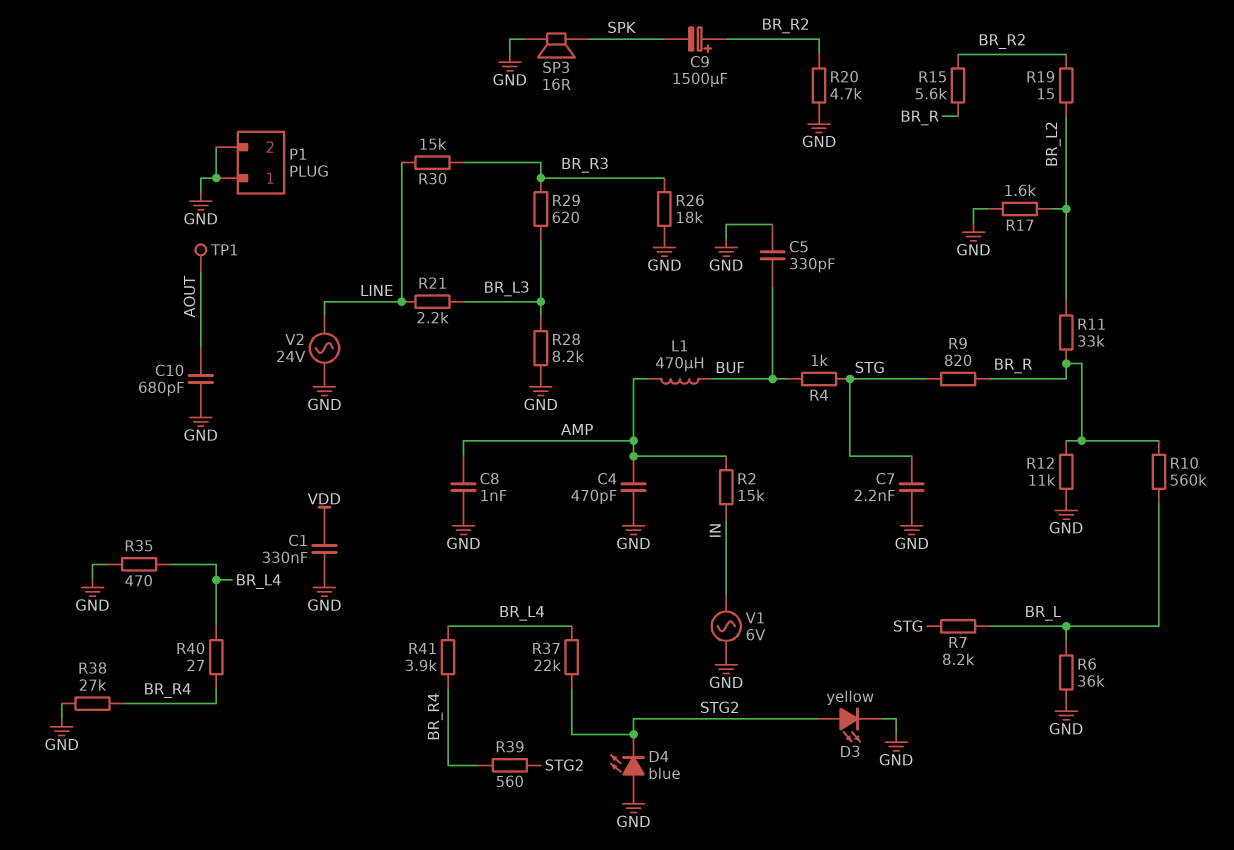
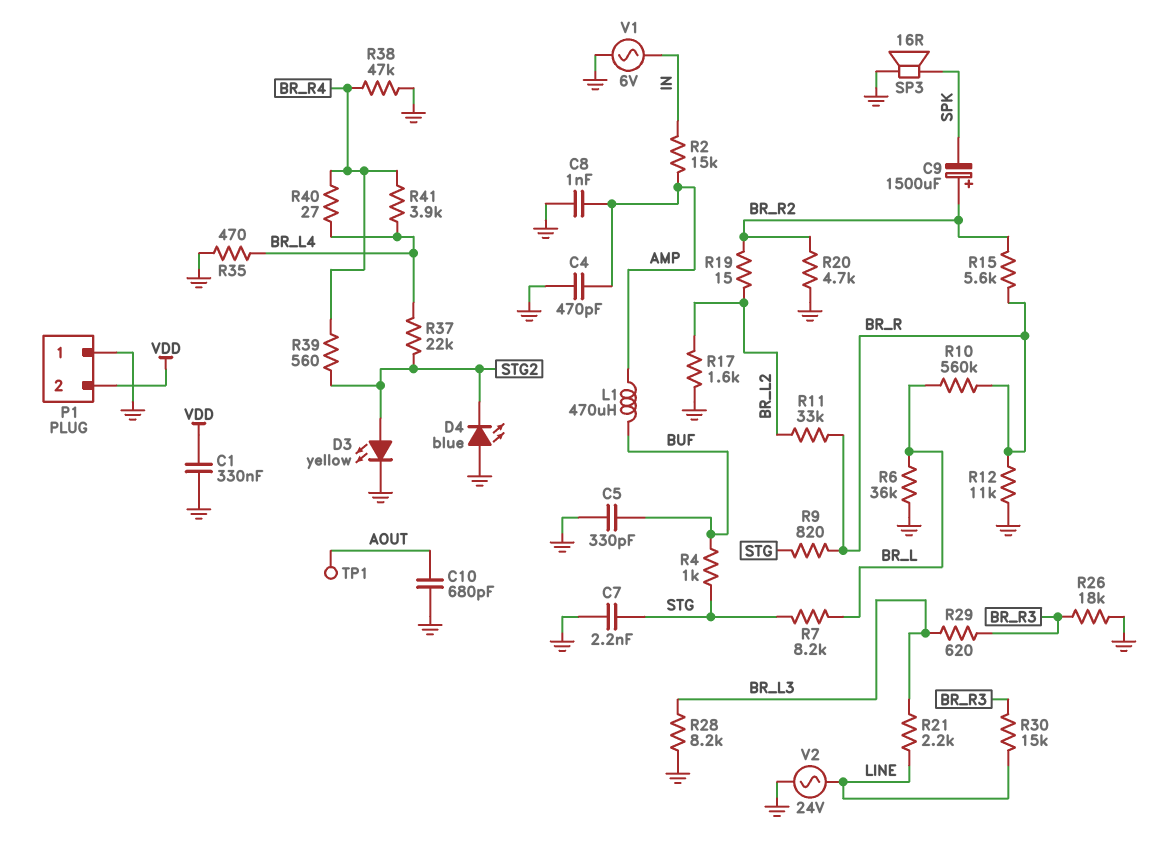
P1 pin 2: GND -> VDD
R38: 27k (BR_R4, GND) -> 47k (BR_R4, GND)

